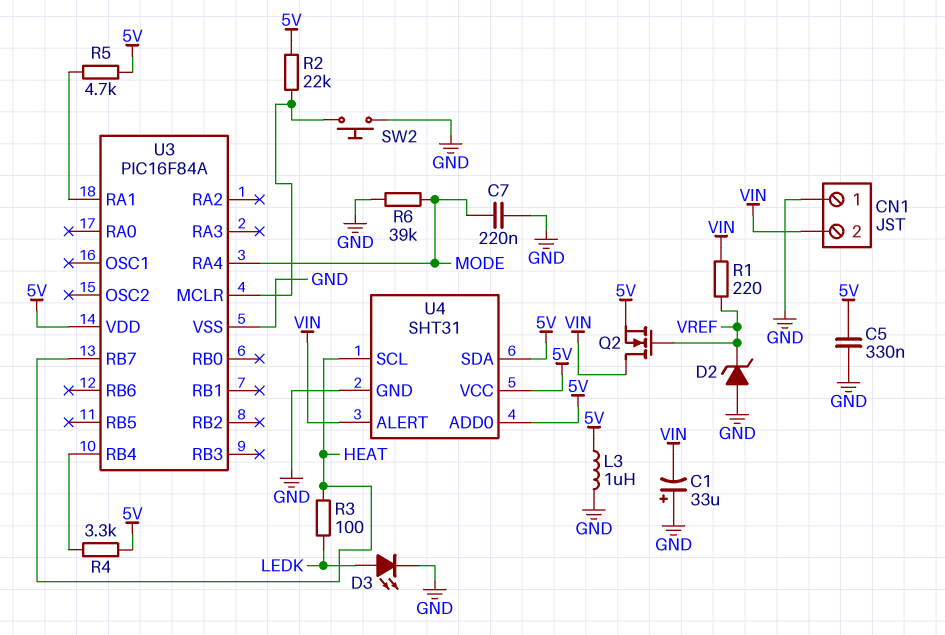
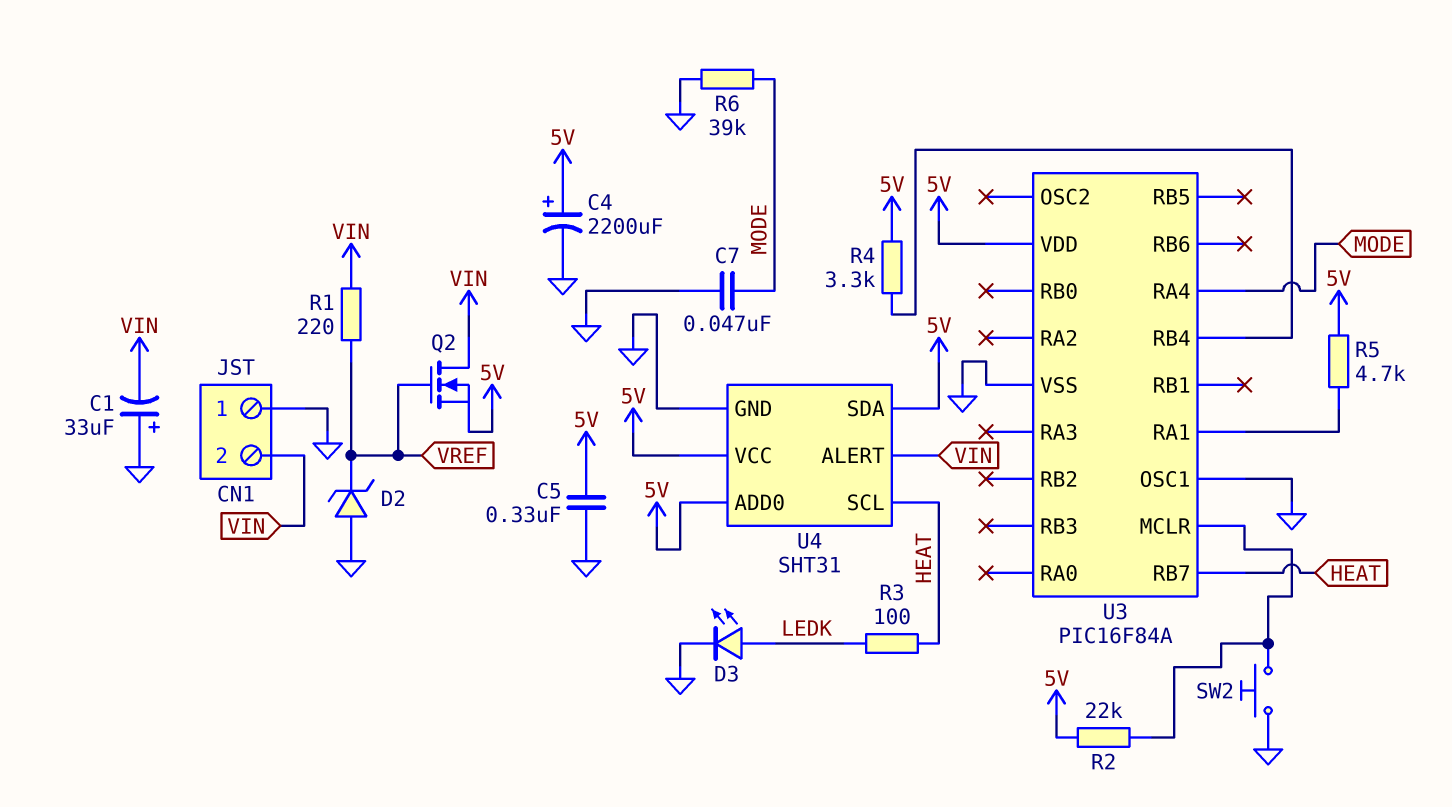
C4: none -> 2200uF (plus 5V, minus GND)
C7: 220nF (GND, MODE) -> 47nF (GND, MODE)
L3: 1uH (5V, GND) -> none
U3 pin OSC1: none -> GND

